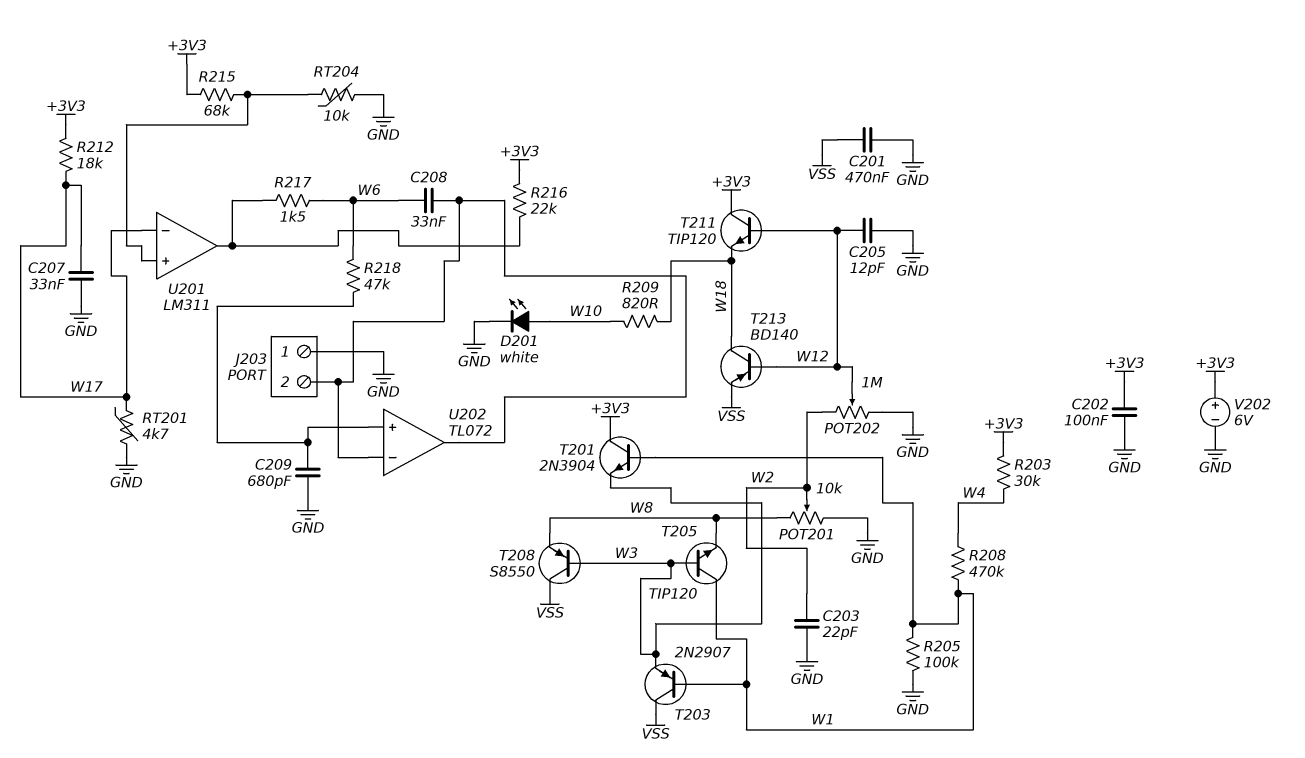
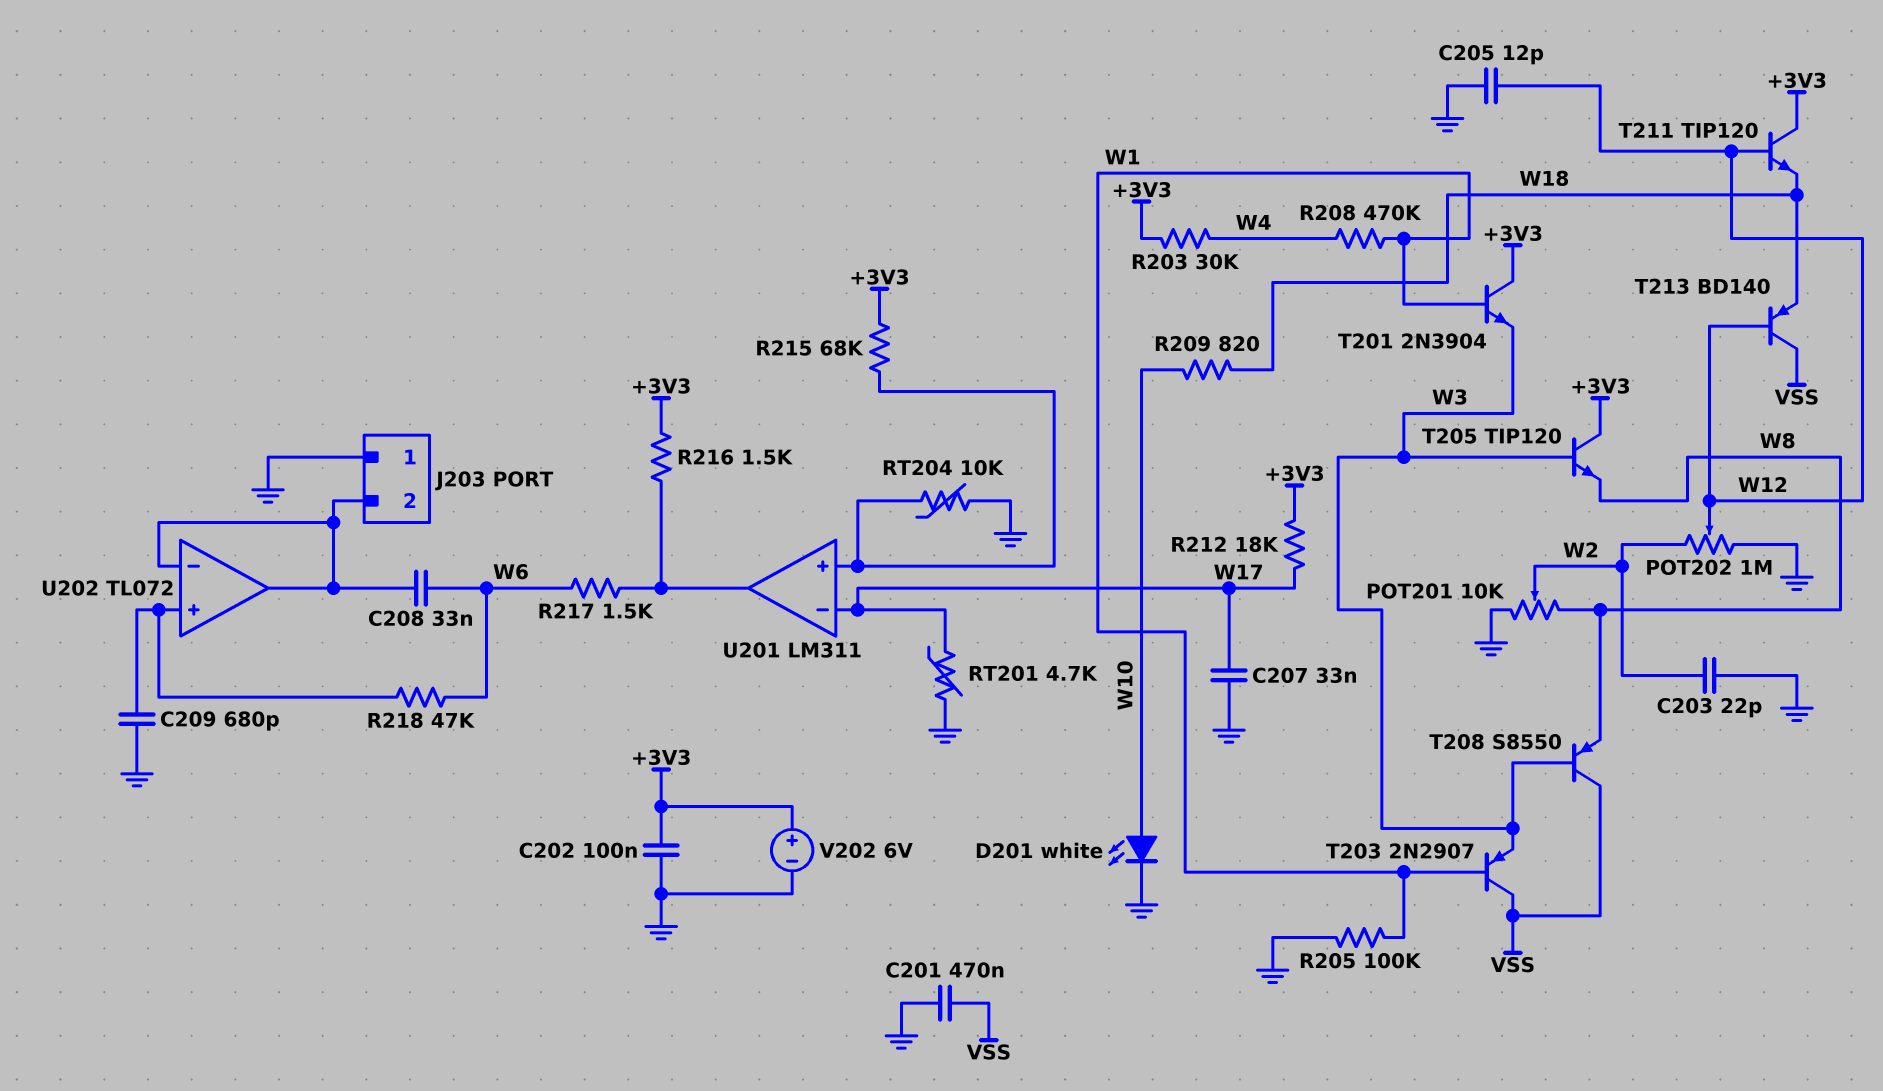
R216: 22k (+3V3, U201/out) -> 1.5k (+3V3, U201/out)
T205: NPN TIP120 (B W3, C W1, E W8) -> NPN TIP120 (B W3, C +3V3, E W8)
T213: PNP BD140 (B W12, C W18, E VSS) -> PNP BD140 (B W12, C VSS, E W18)

